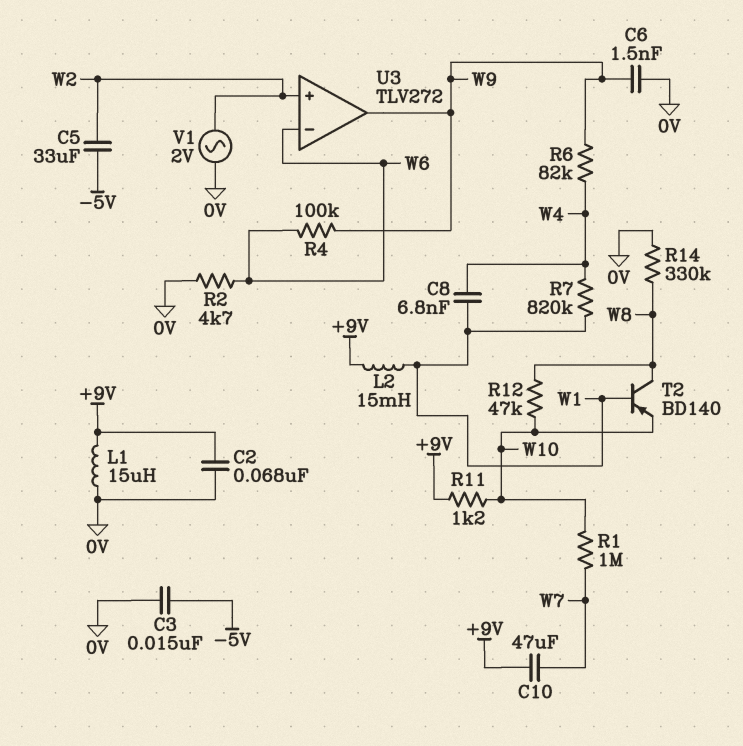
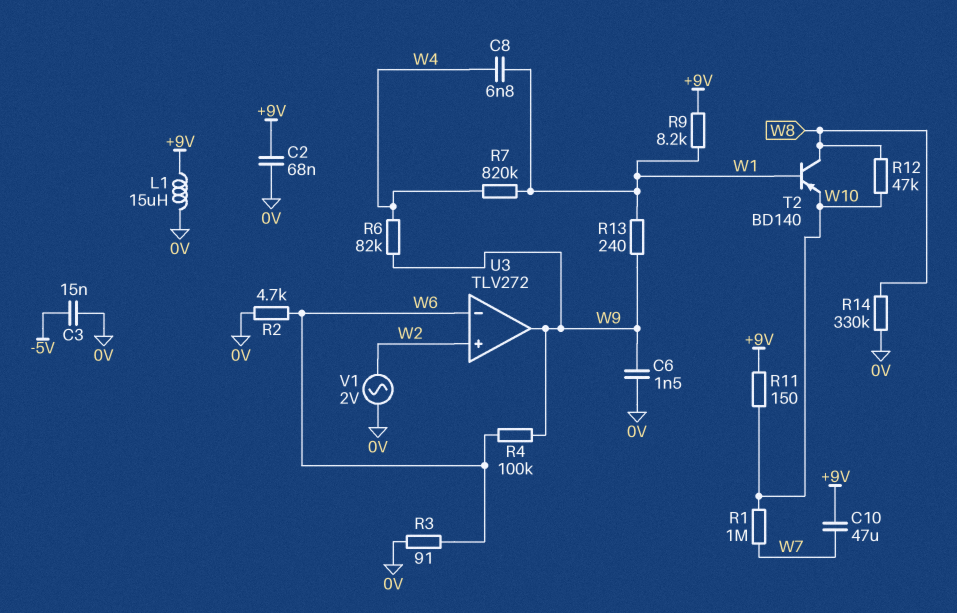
C5: 33uF (-5V, W2) -> none
L2: 15mH (+9V, W1) -> none
R3: none -> 91 (0V, W6)
R9: none -> 8.2k (+9V, W1)
R11: 1.2k (+9V, W10) -> 150 (+9V, W10)
R13: none -> 240 (W1, W9)

